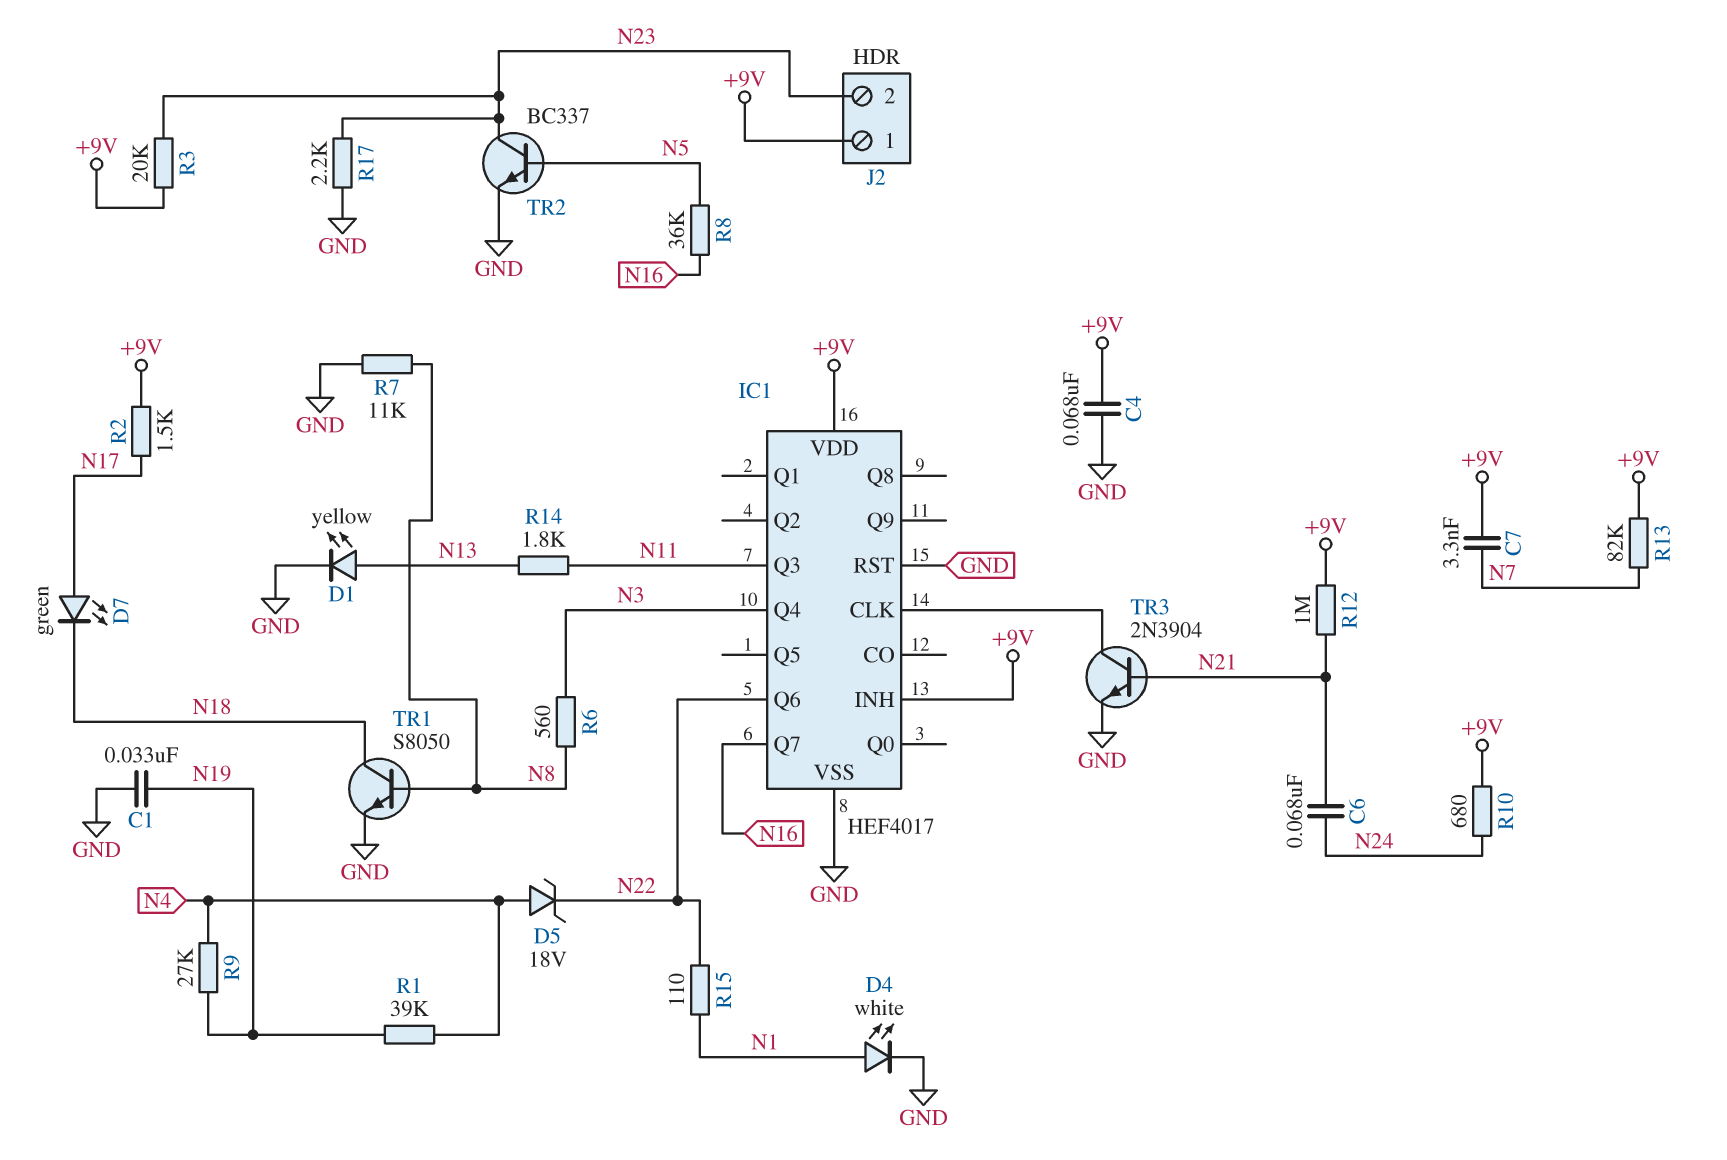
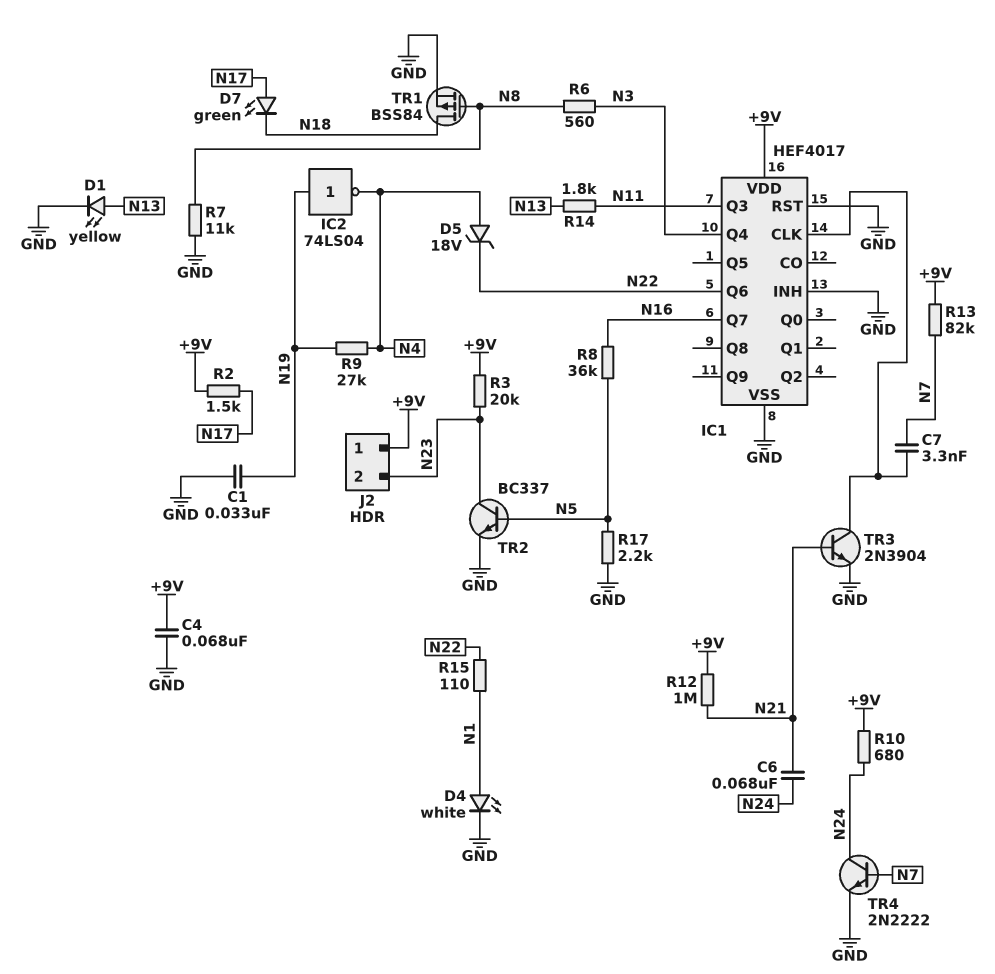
C7: 3.3nF (+9V, N7) -> 3.3nF (IC1/CLK, N7)
IC1 pin INH: +9V -> GND
IC2: none -> NOT 74LS04 (in N19, out N4)
R1: 39k (N4, N19) -> none
R17: 2.2k (GND, N23) -> 2.2k (GND, N5)
TR1: NPN S8050 (B N8, C N18, E GND) -> PMOS BSS84 (G N8, D N18, S GND)
TR4: none -> NPN 2N2222 (B N7, C N24, E GND)

